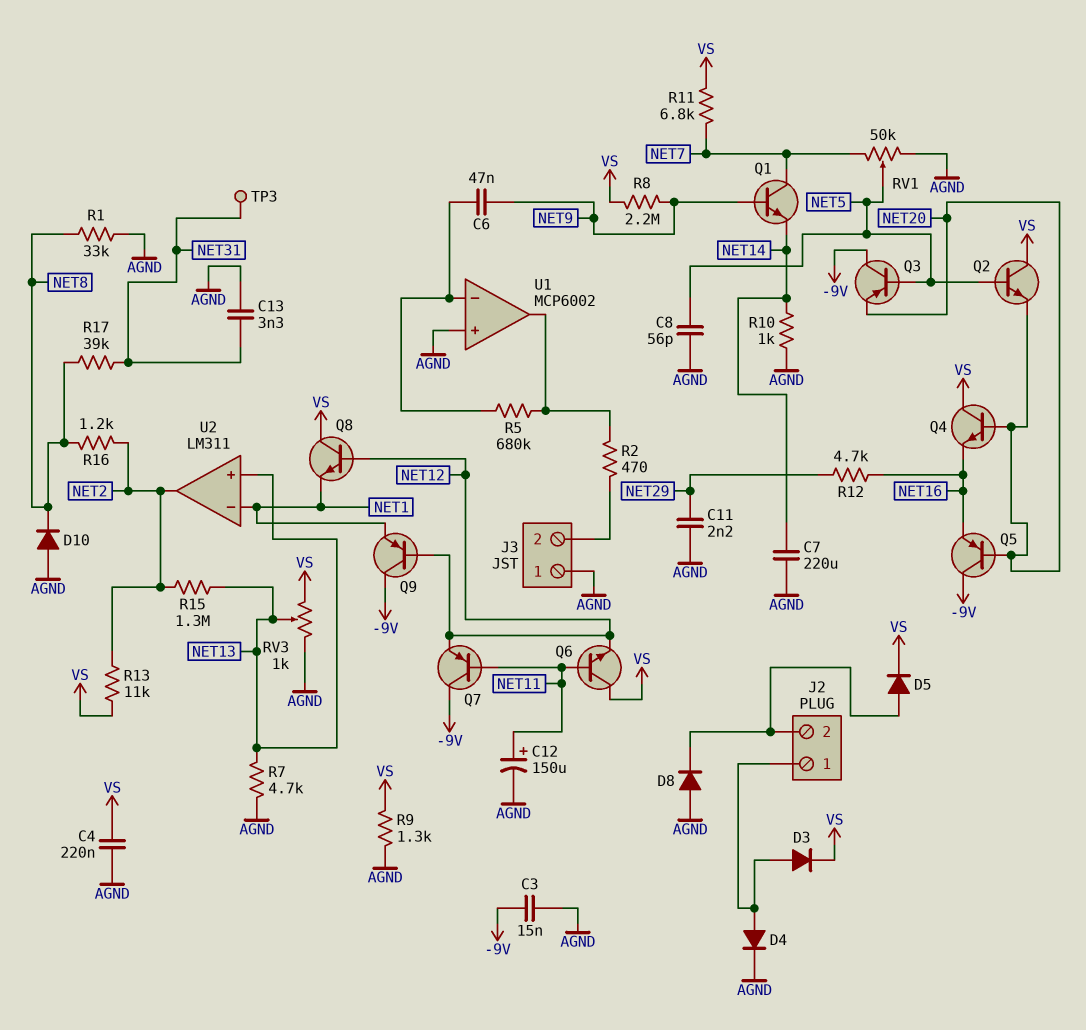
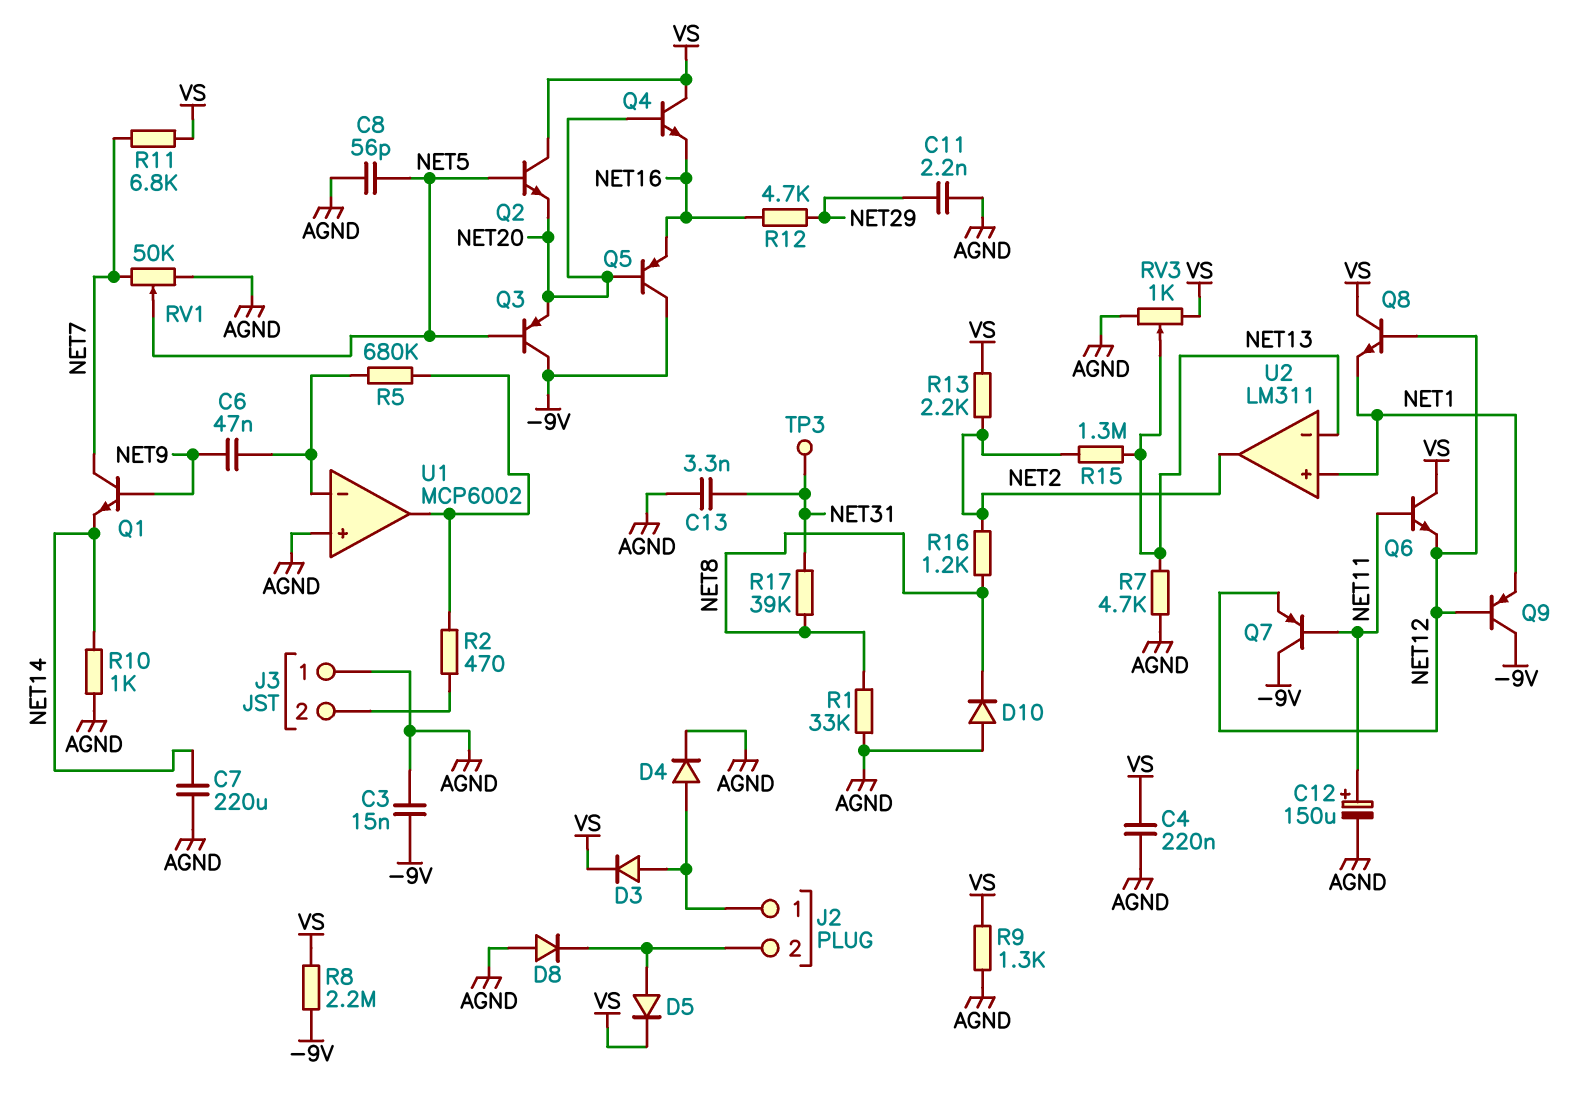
R8: 2.2M (NET9, VS) -> 2.2M (-9V, VS)
R13: 11k (NET2, VS) -> 2.2k (NET2, VS)
U2 pin in+: NET13 -> NET1
U2 pin in-: NET1 -> NET13

